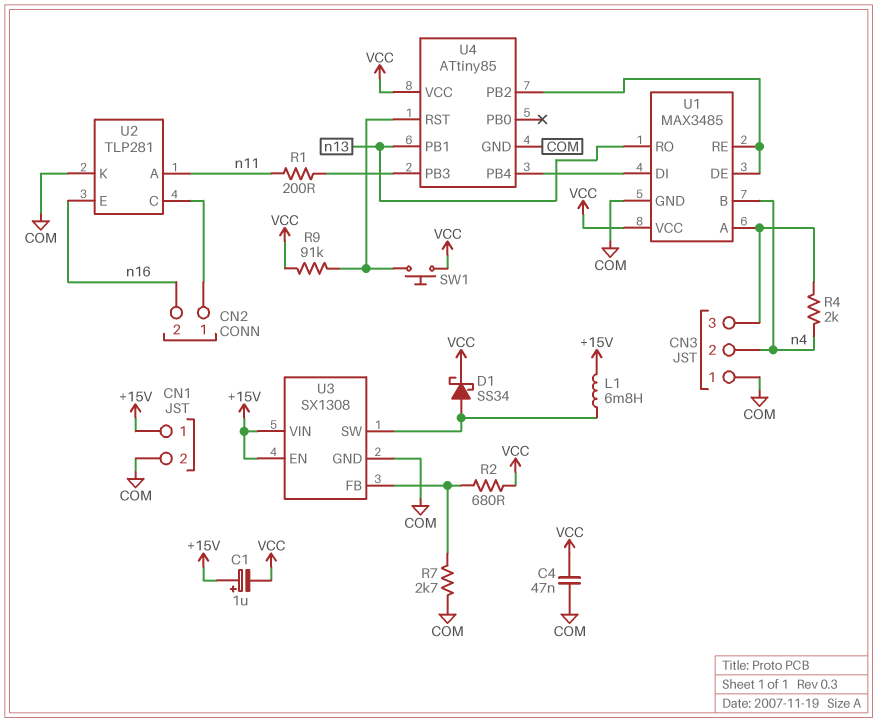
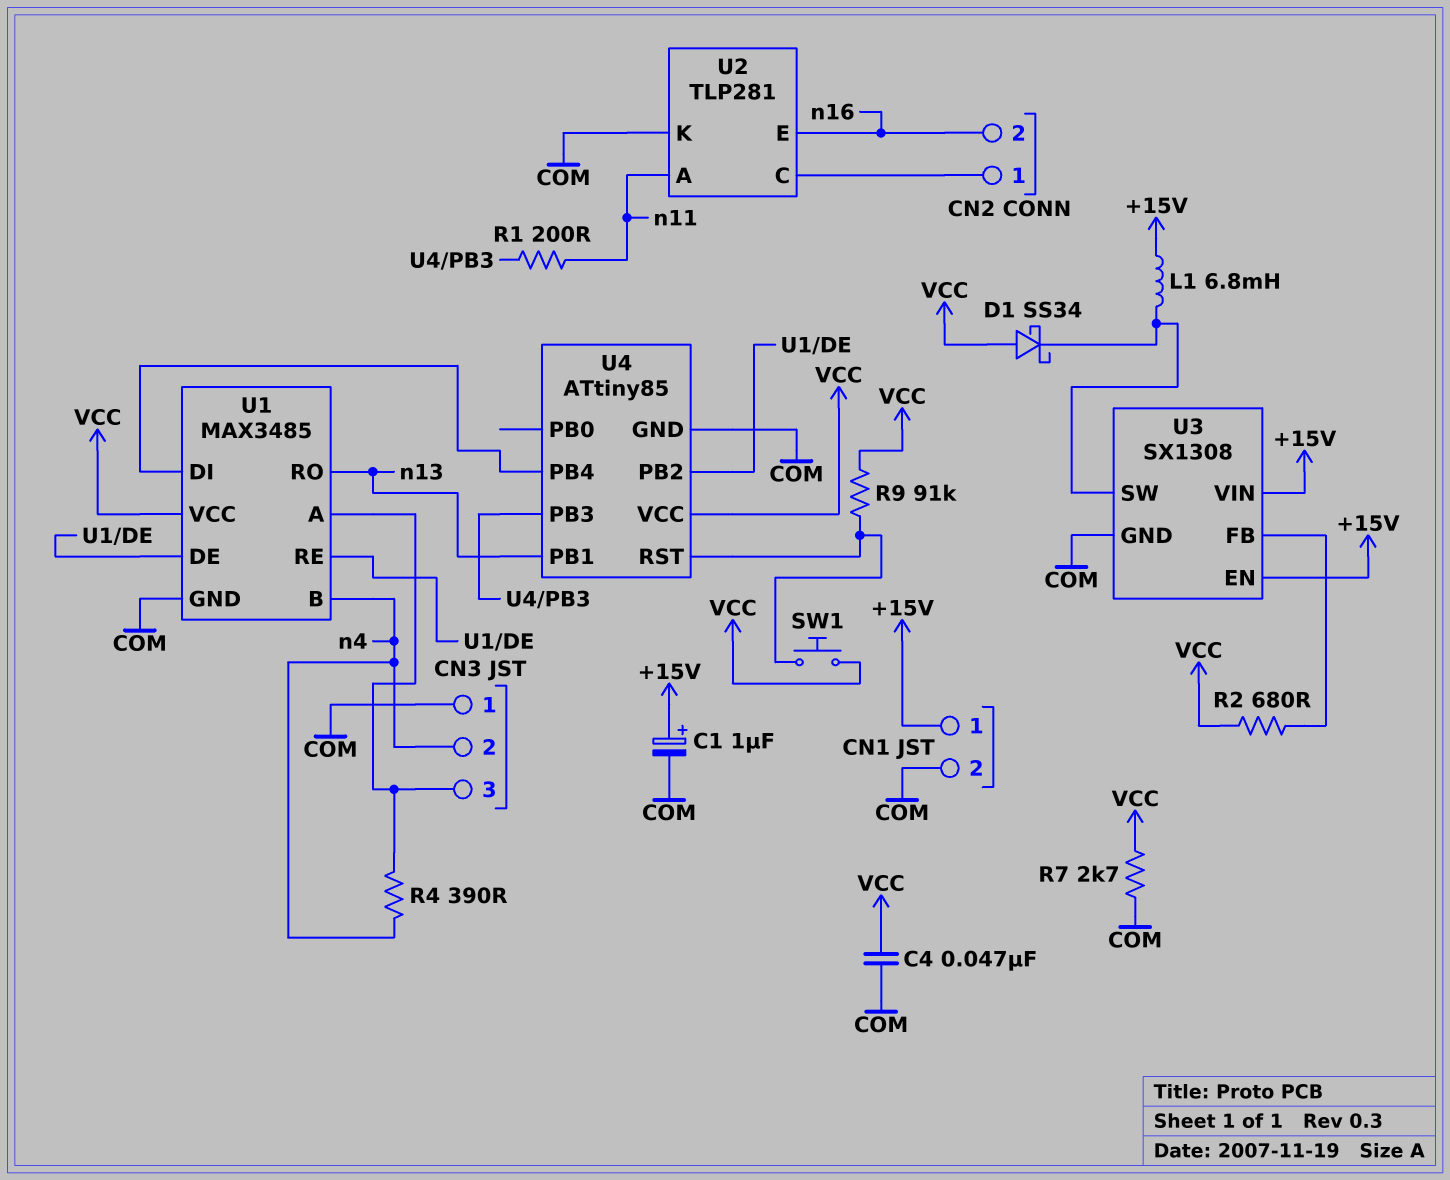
C1: 1uF (plus +15V, minus VCC) -> 1uF (plus +15V, minus COM)
D1: schottky SS34 (A U3/SW, K VCC) -> schottky SS34 (A VCC, K U3/SW)
R4: 2k (CN3/3, n4) -> 390 (CN3/3, n4)
R7: 2.7k (COM, U3/FB) -> 2.7k (COM, VCC)

